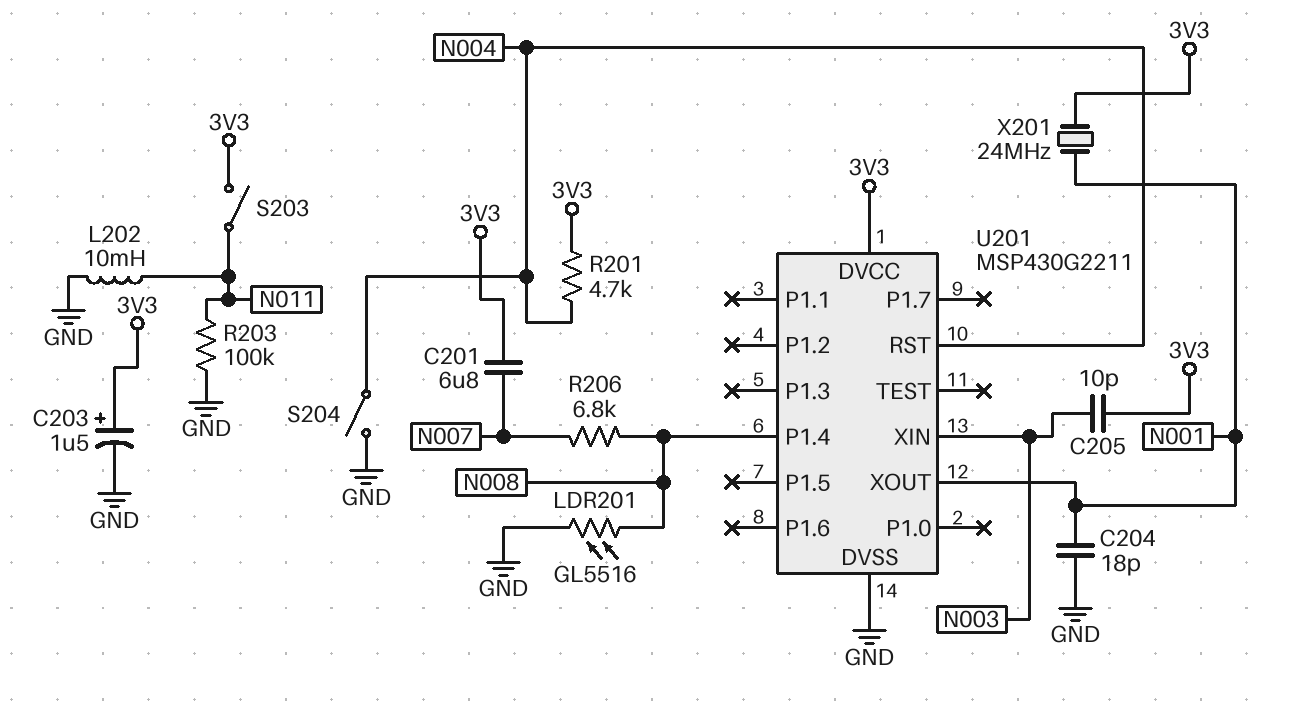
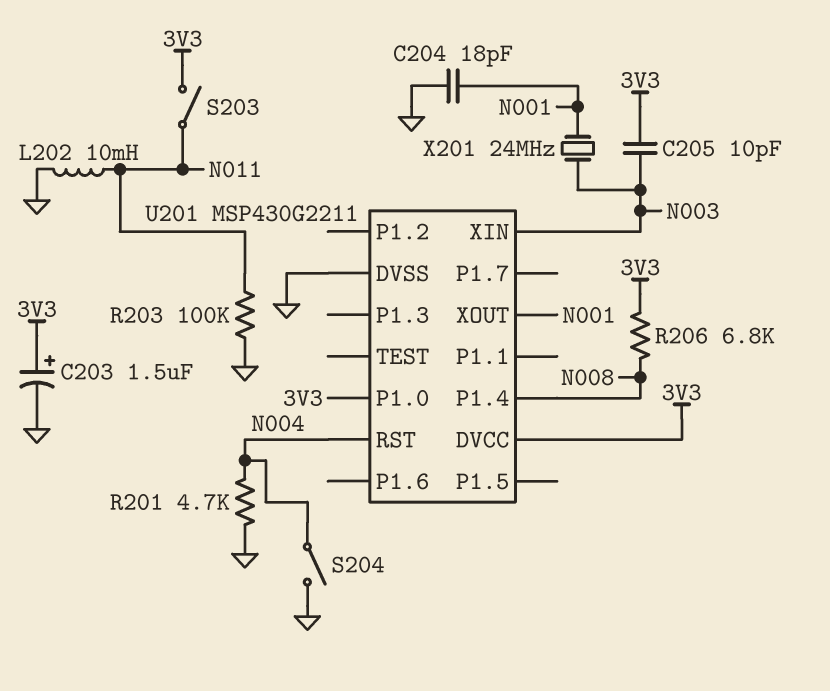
C201: 6.8uF (3V3, N007) -> none
LDR201: GL5516 (GND, N008) -> none
R201: 4.7k (3V3, N004) -> 4.7k (GND, N004)
R206: 6.8k (N007, N008) -> 6.8k (3V3, N008)
U201 pin P1.0: none -> 3V3
X201: 24MHz (3V3, N001) -> 24MHz (N001, N003)

